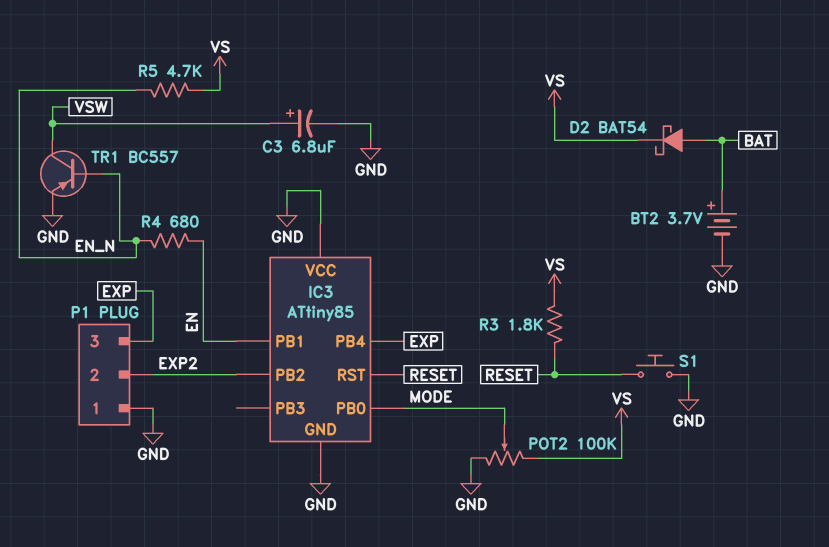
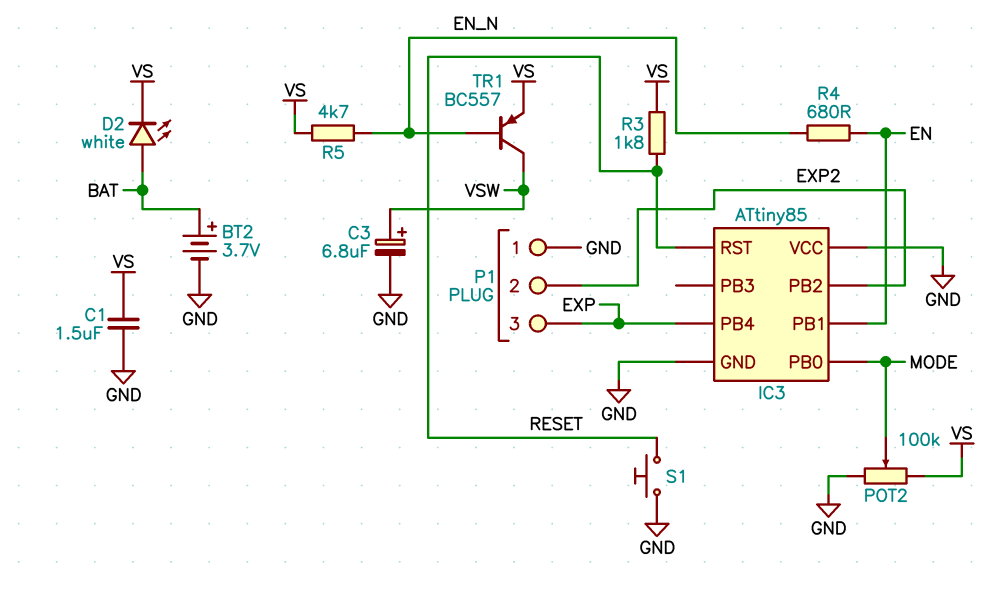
C1: none -> 1.5uF (GND, VS)
D2: schottky BAT54 (A BAT, K VS) -> LED white (A BAT, K VS)
TR1: PNP BC557 (B EN_N, C VSW, E GND) -> PNP BC557 (B EN_N, C VSW, E VS)

